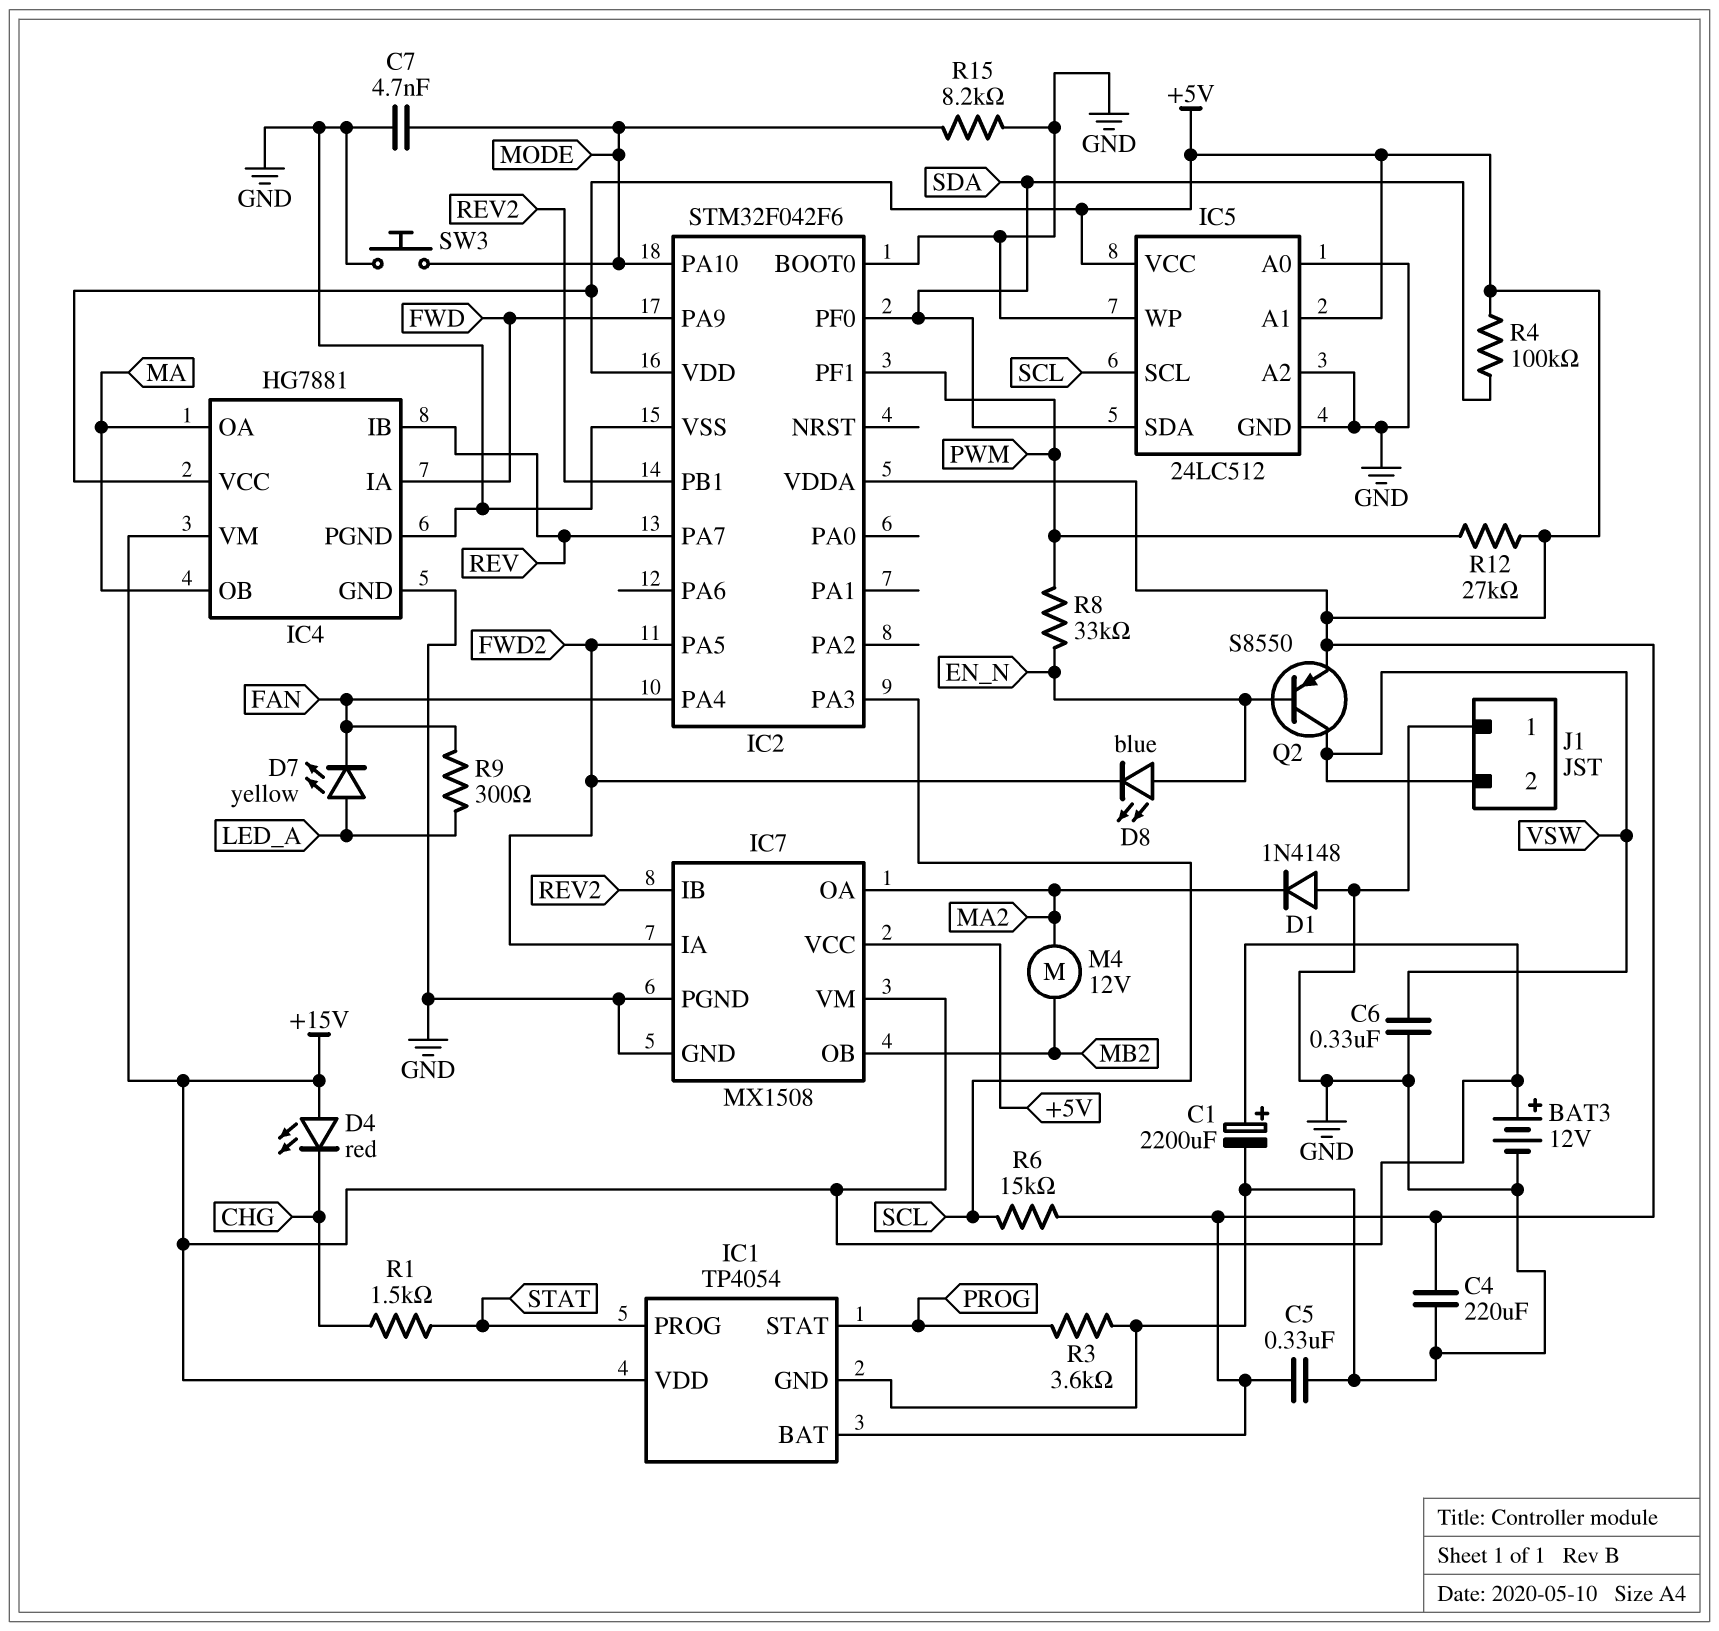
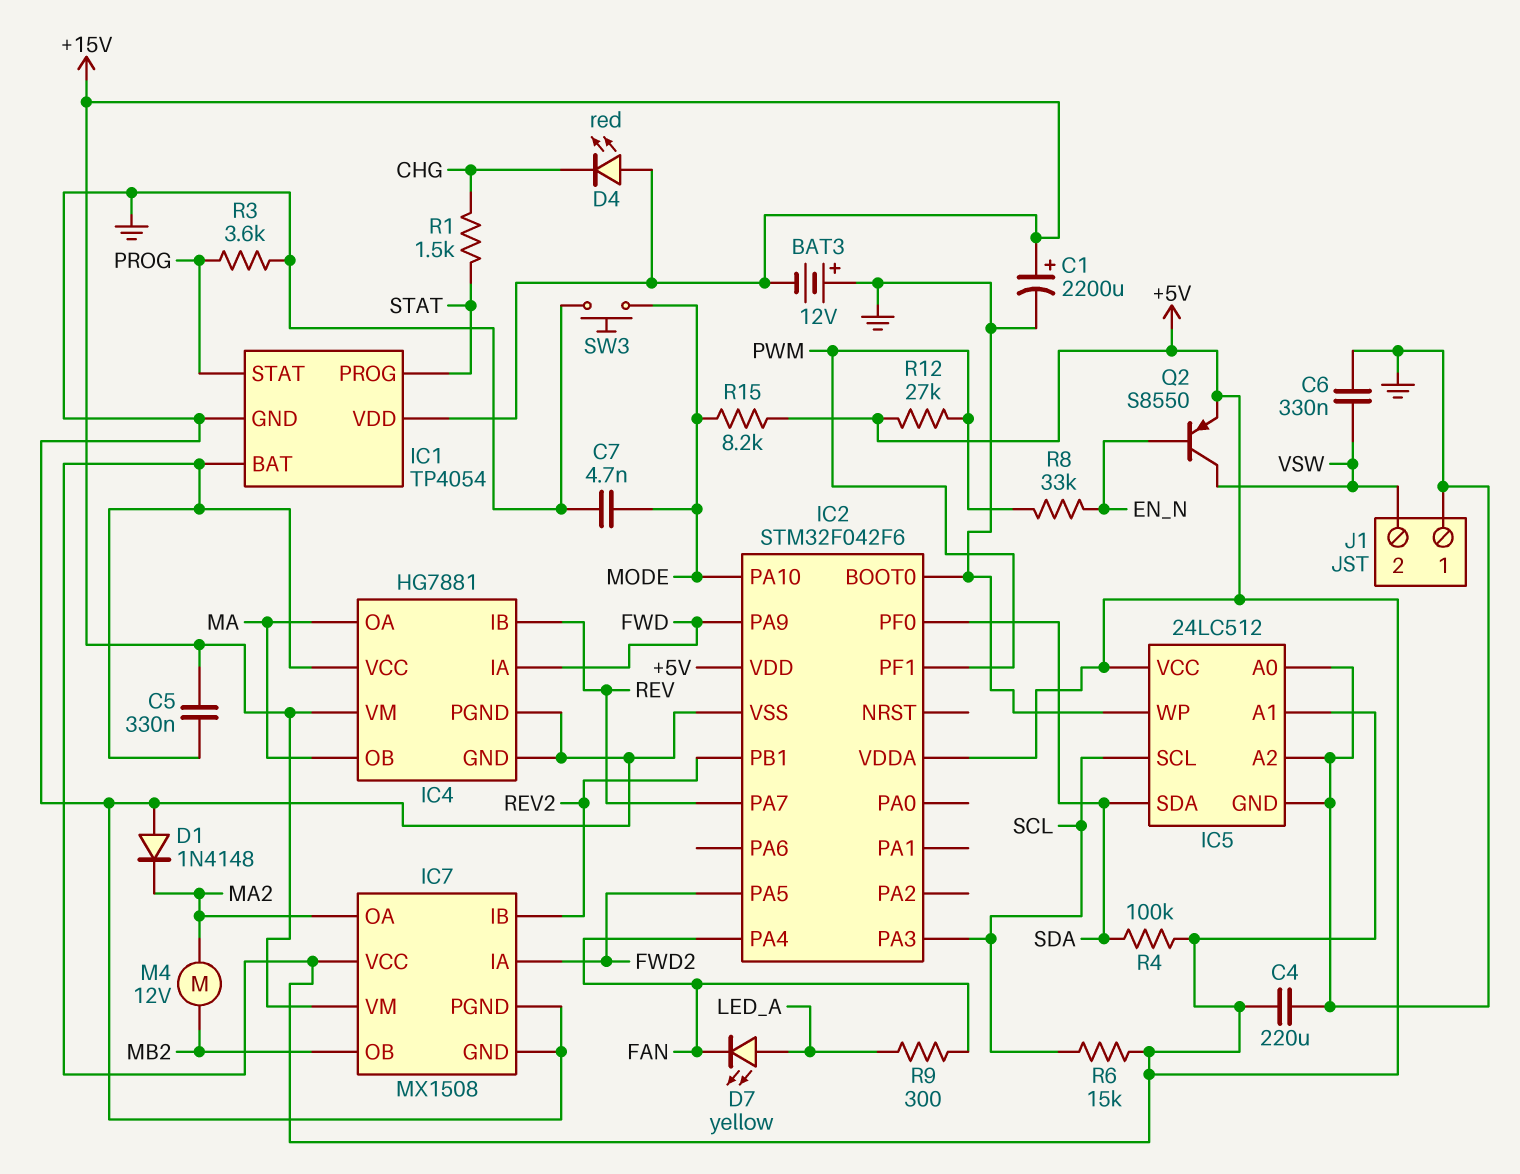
BAT3: 12V (plus +15V, minus GND) -> 12V (plus GND, minus +15V)
C5: 330nF (+5V, GND) -> 330nF (+5V, +15V)
D8: LED blue (A EN_N, K FWD2) -> none
R15: 8.2k (GND, MODE) -> 8.2k (+5V, MODE)

